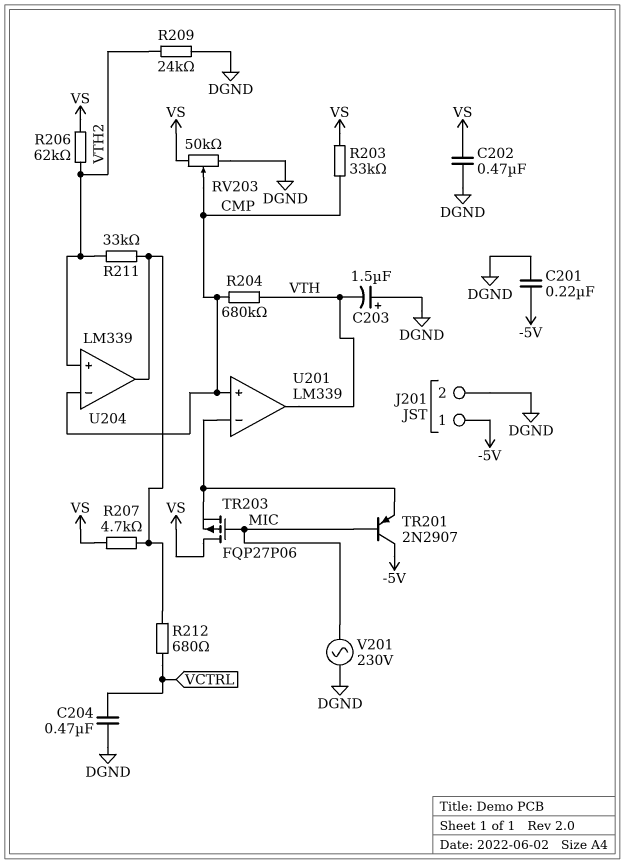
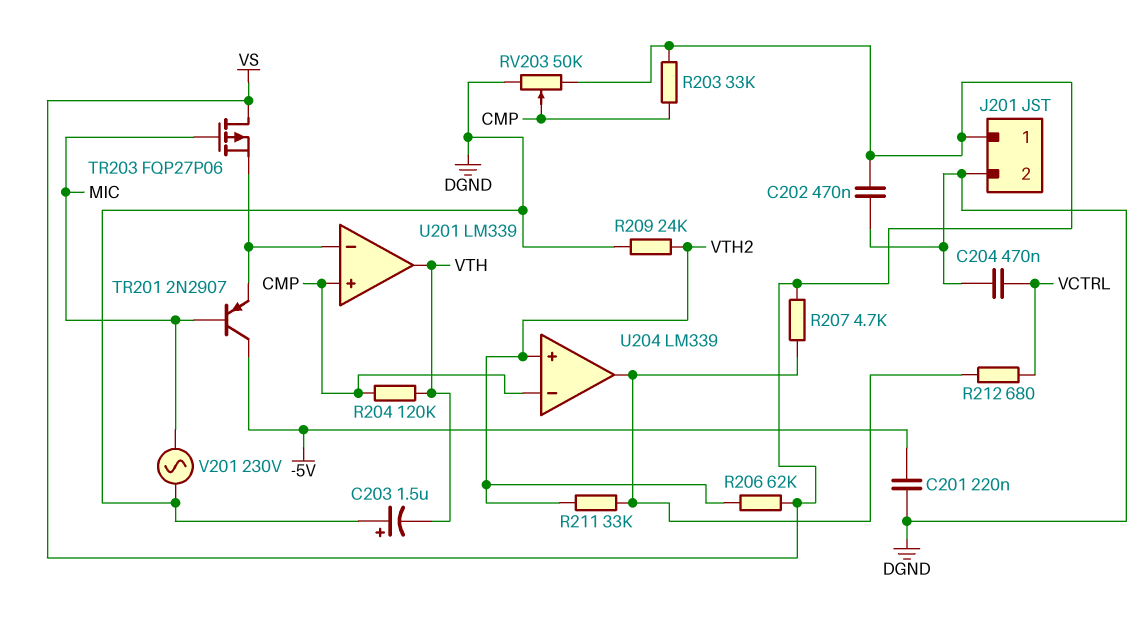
J201 pin 1: -5V -> VS
R204: 680k (CMP, VTH) -> 120k (CMP, VTH)

